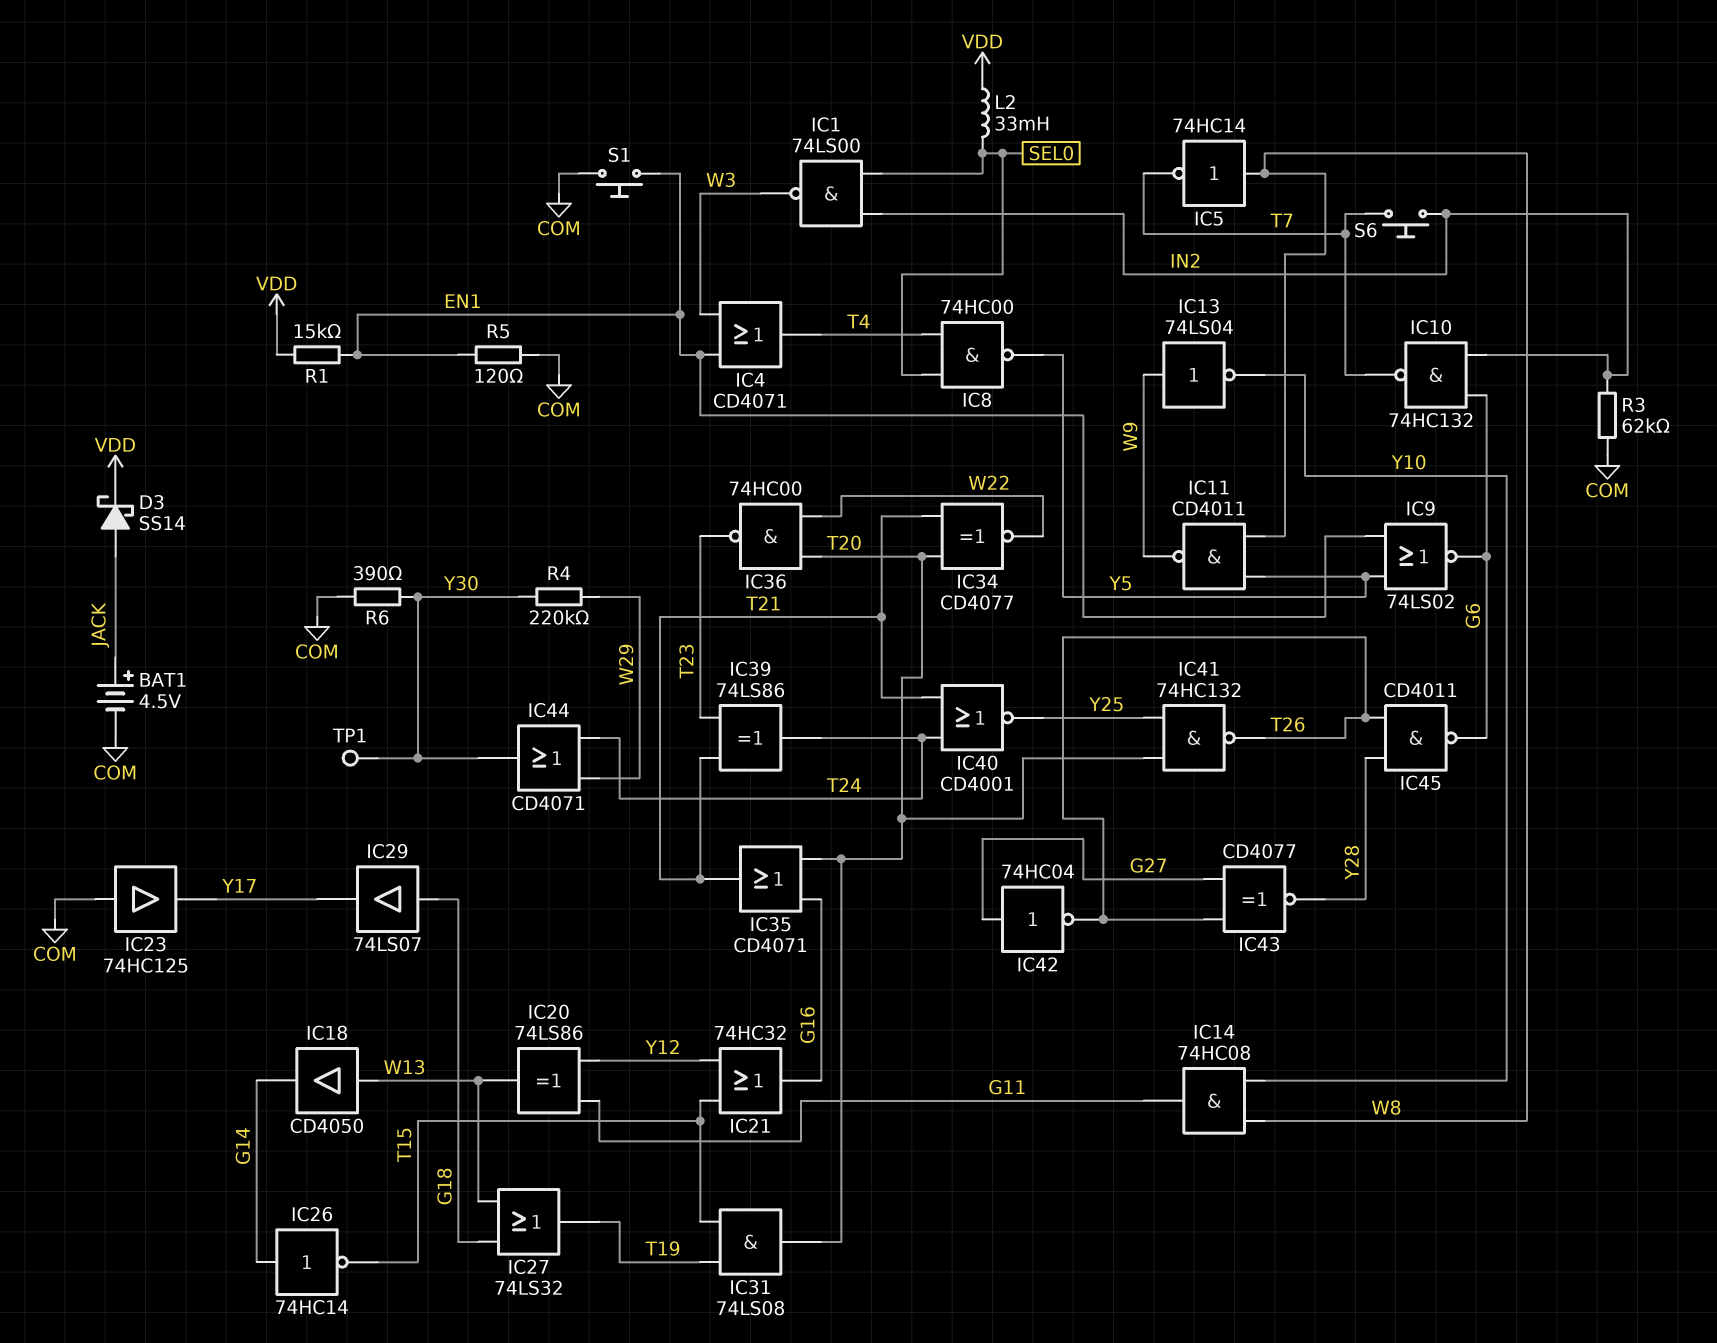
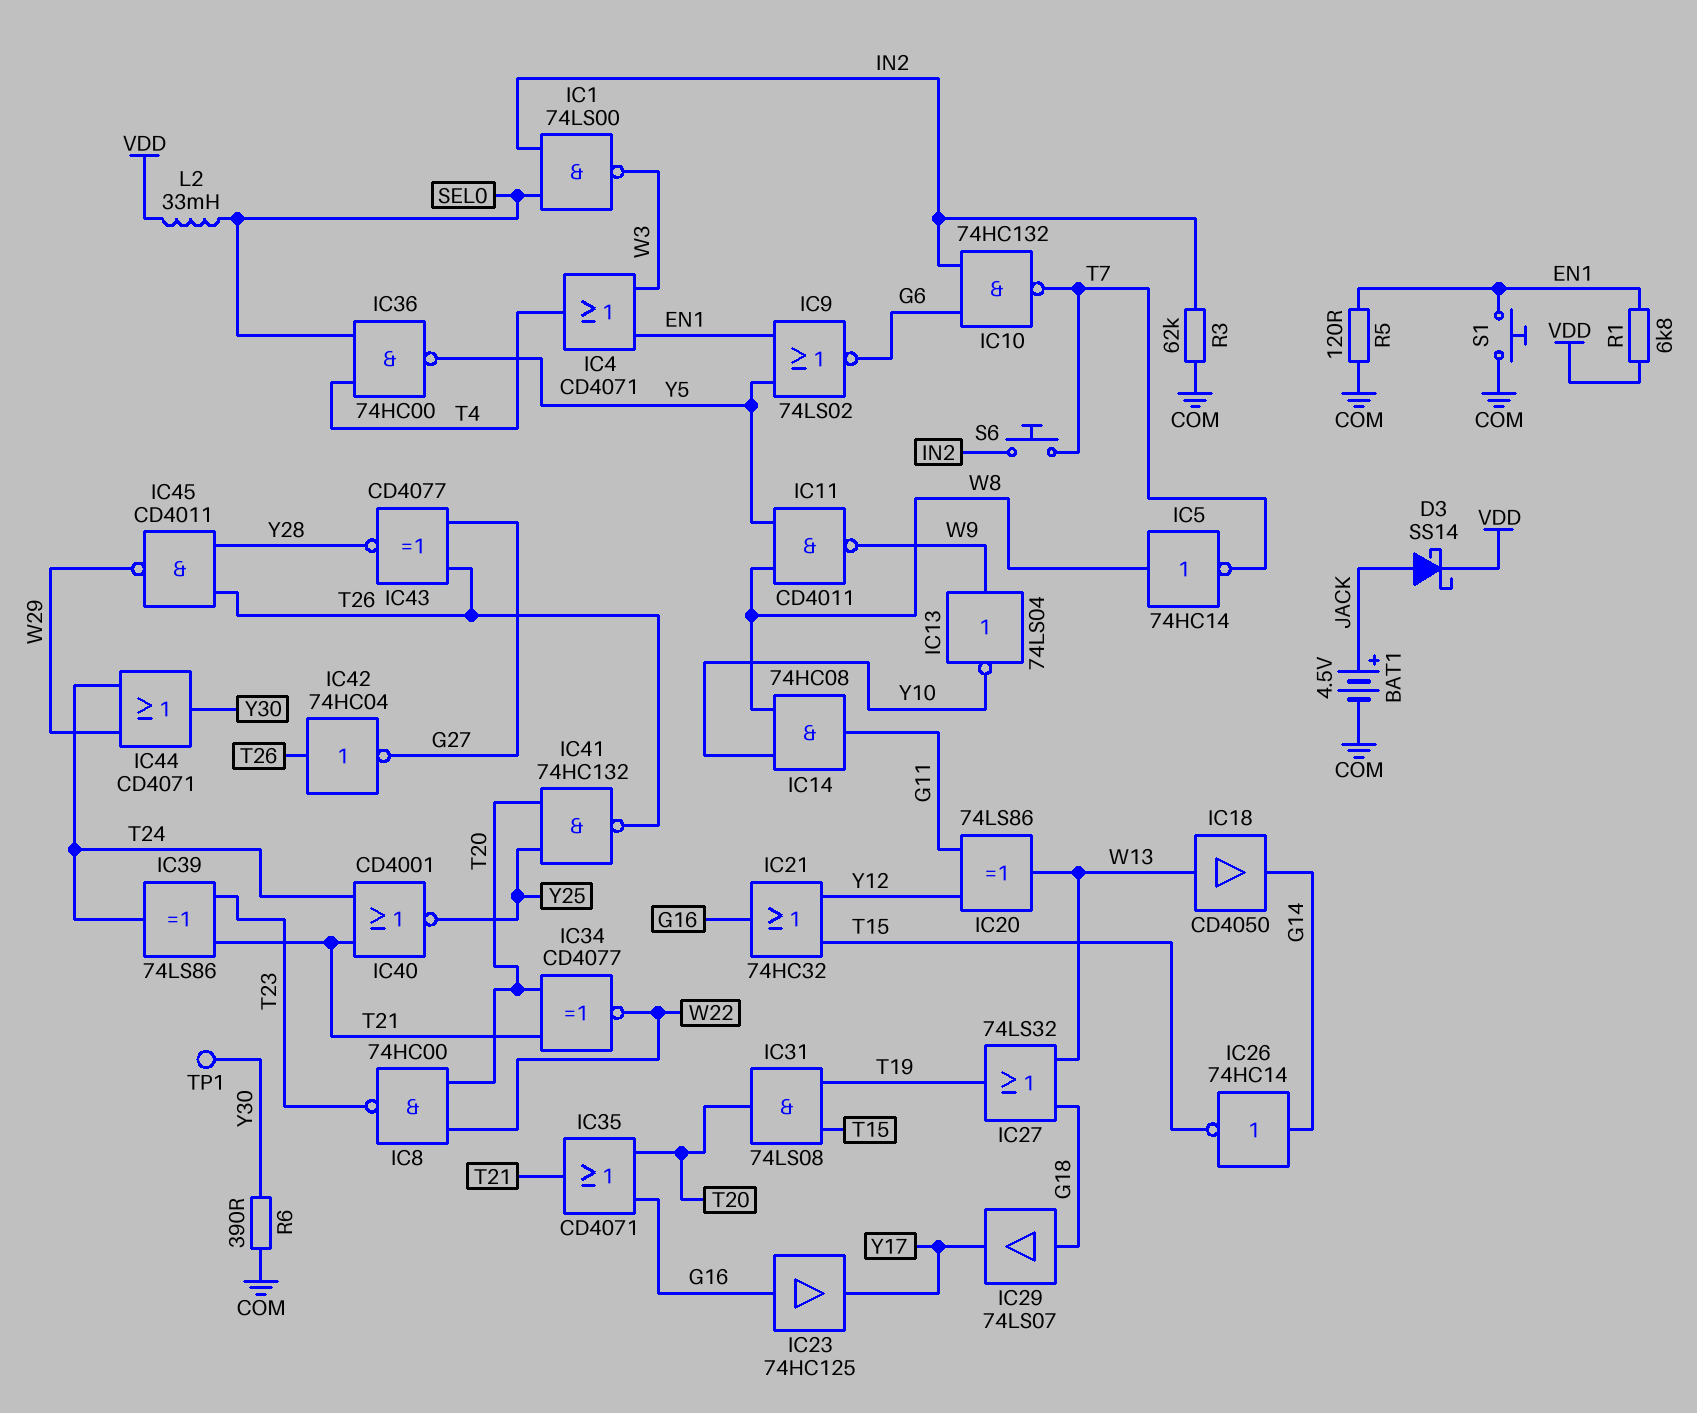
IC8: NAND 74HC00 (in SEL0, in T4, out Y5) -> NAND 74HC00 (in T20, in W22, out T23)
IC23: buffer 74HC125 (in COM, out Y17) -> buffer 74HC125 (in G16, out Y17)
IC36: NAND 74HC00 (in T20, in W22, out T23) -> NAND 74HC00 (in SEL0, in T4, out Y5)
IC42: NOT 74HC04 (in G27, out T26) -> NOT 74HC04 (in T26, out G27)
IC45: NAND CD4011 (in T26, in Y28, out G6) -> NAND CD4011 (in T26, in Y28, out W29)
R1: 15k (EN1, VDD) -> 6.8k (EN1, VDD)
R4: 220k (W29, Y30) -> none

